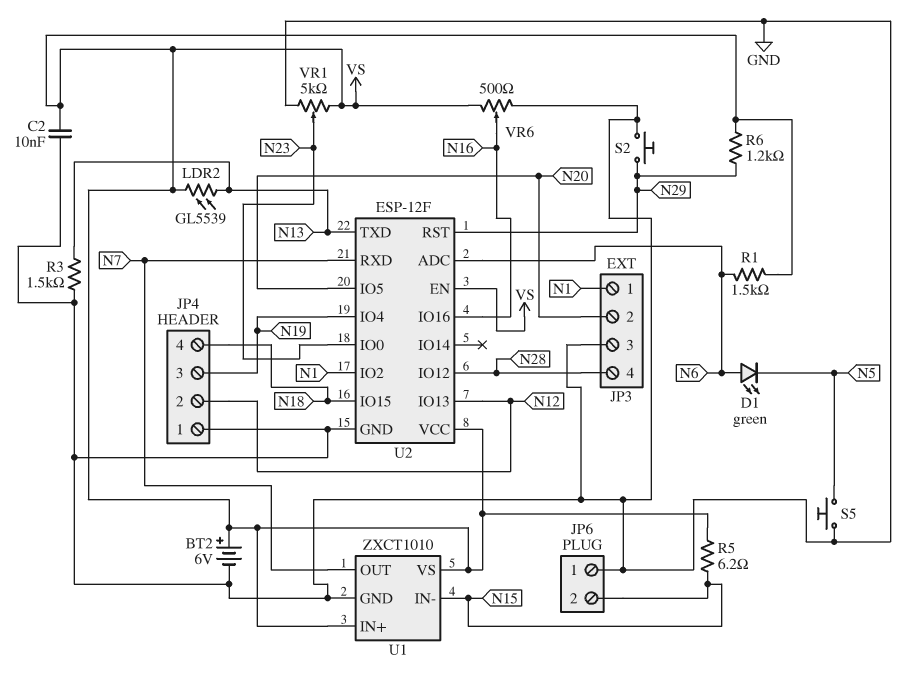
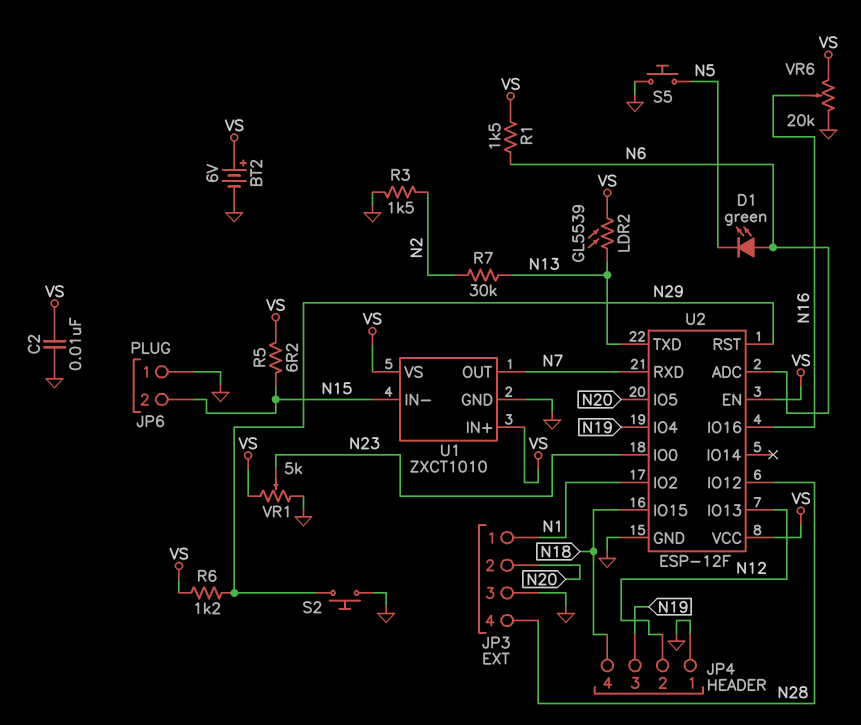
R3: 1.5k (GND, N13) -> 1.5k (GND, N2)
R7: none -> 30k (N2, N13)
VR6: 500 (GND, VS, wiper N16) -> 20k (GND, VS, wiper N16)

